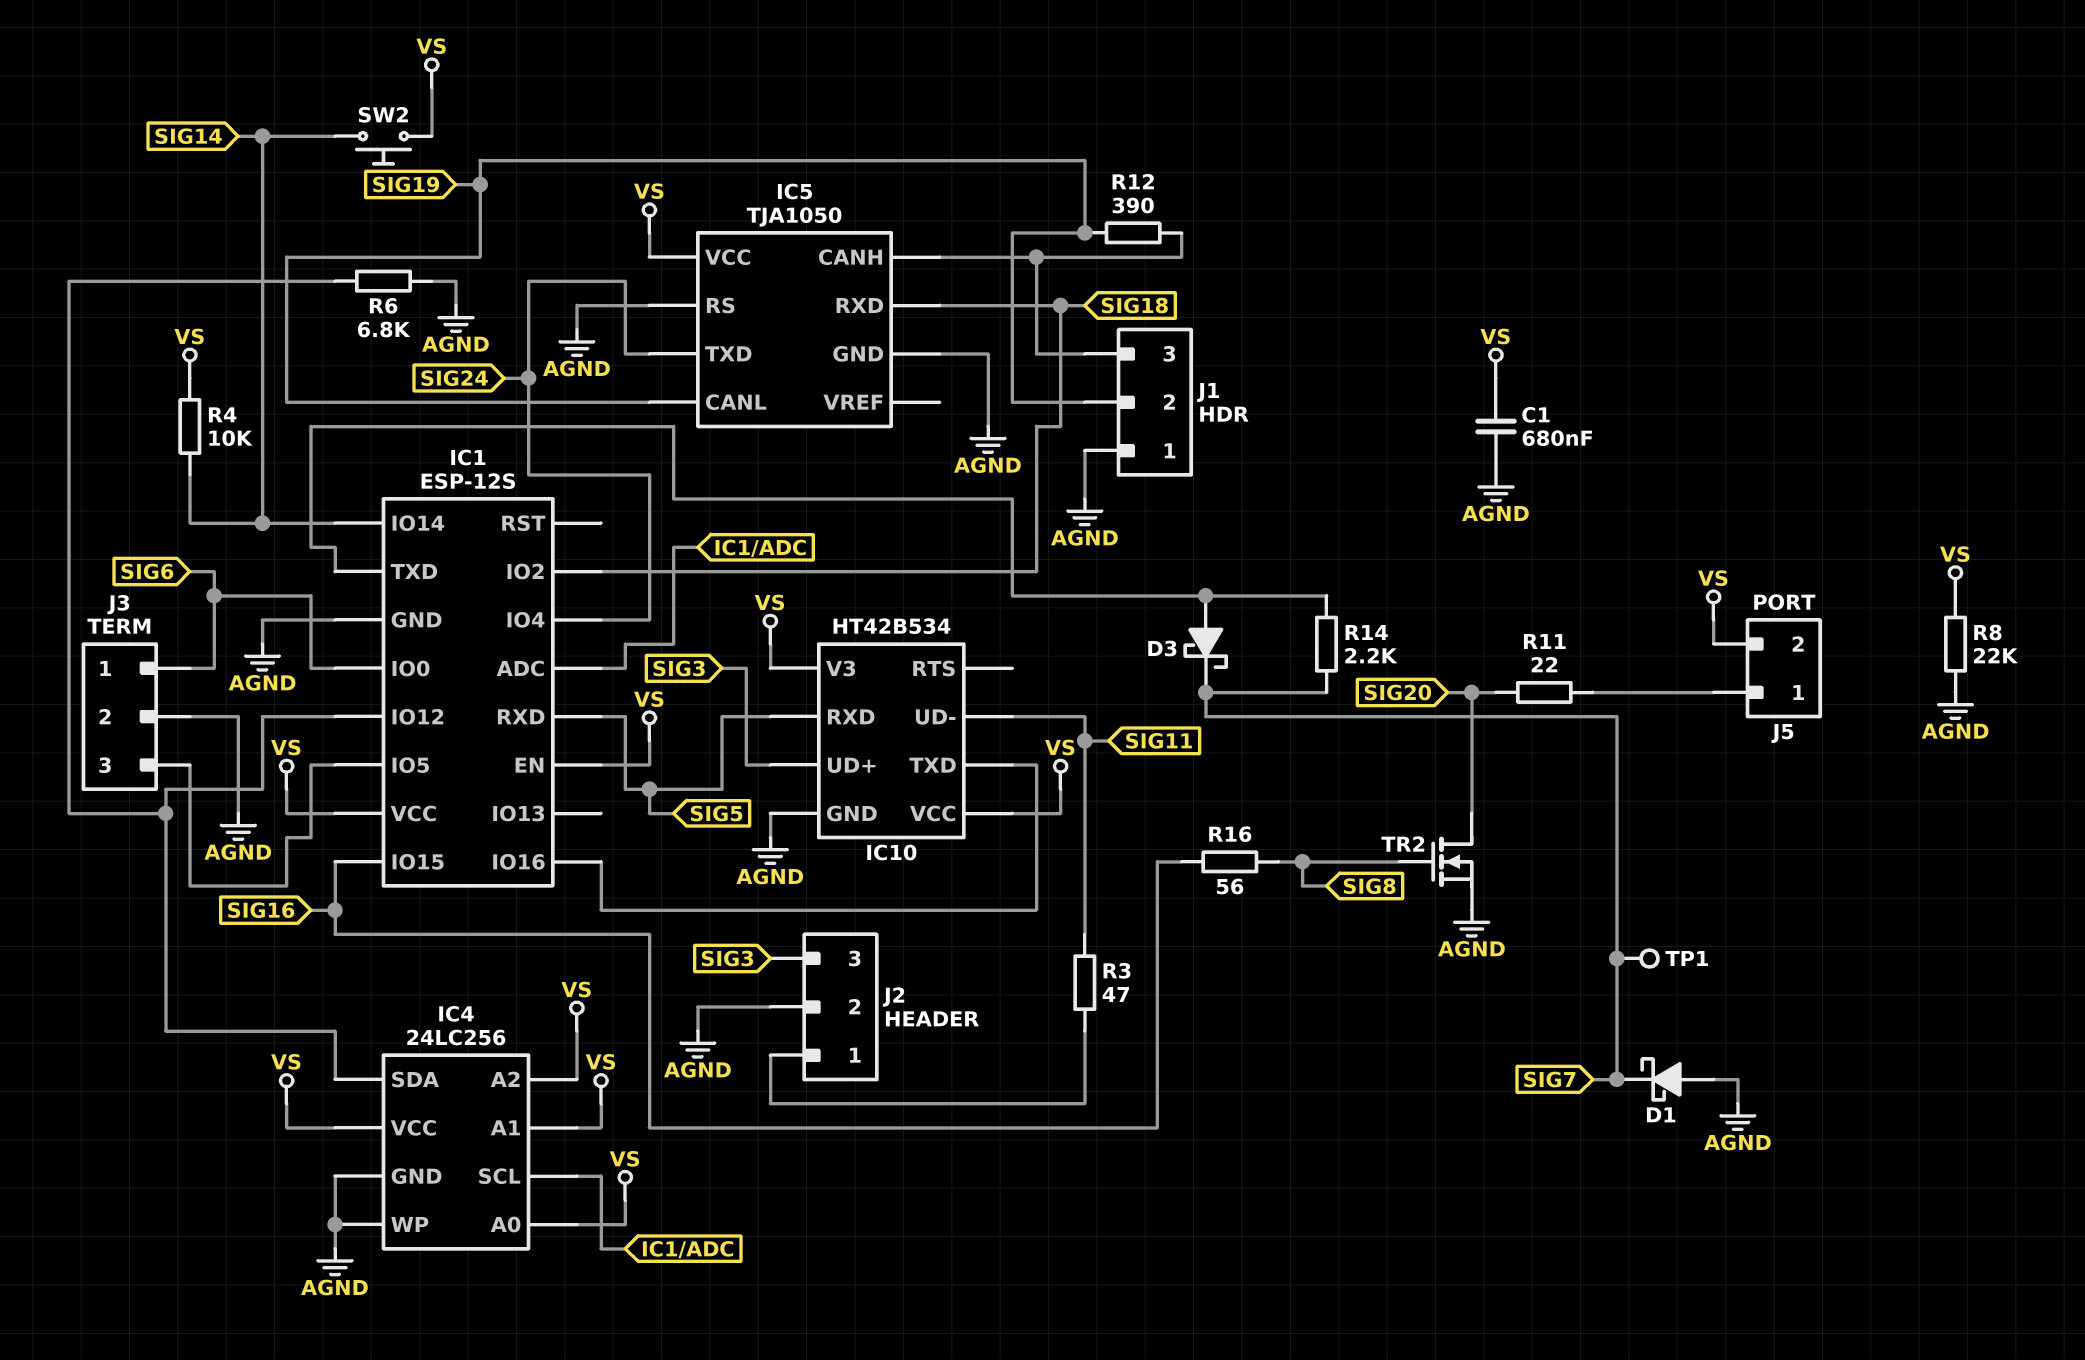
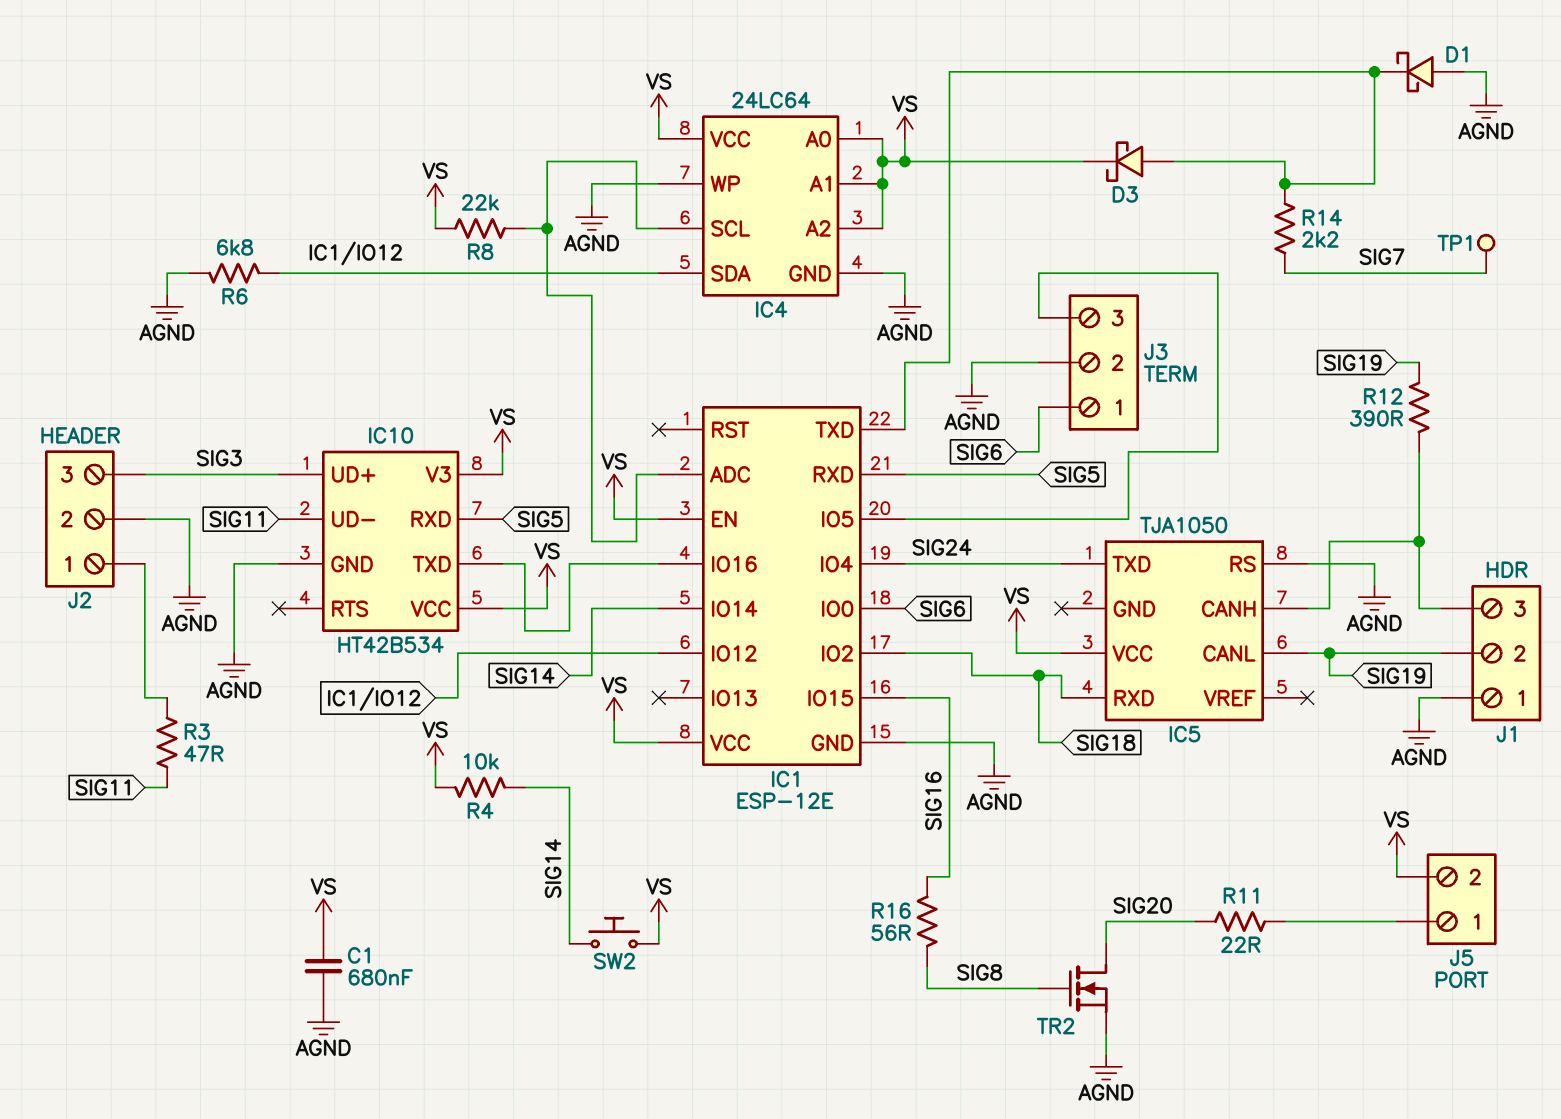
D1: schottky (A AGND, K SIG7) -> schottky (A AGND, K IC1/TXD)
D3: schottky (A IC1/TXD, K SIG7) -> schottky (A IC1/TXD, K VS)
IC1: ESP-12S -> ESP-12E
IC4: 24LC256 -> 24LC64
IC5 pin GND: AGND -> none
R8: 22k (AGND, VS) -> 22k (IC1/ADC, VS)

